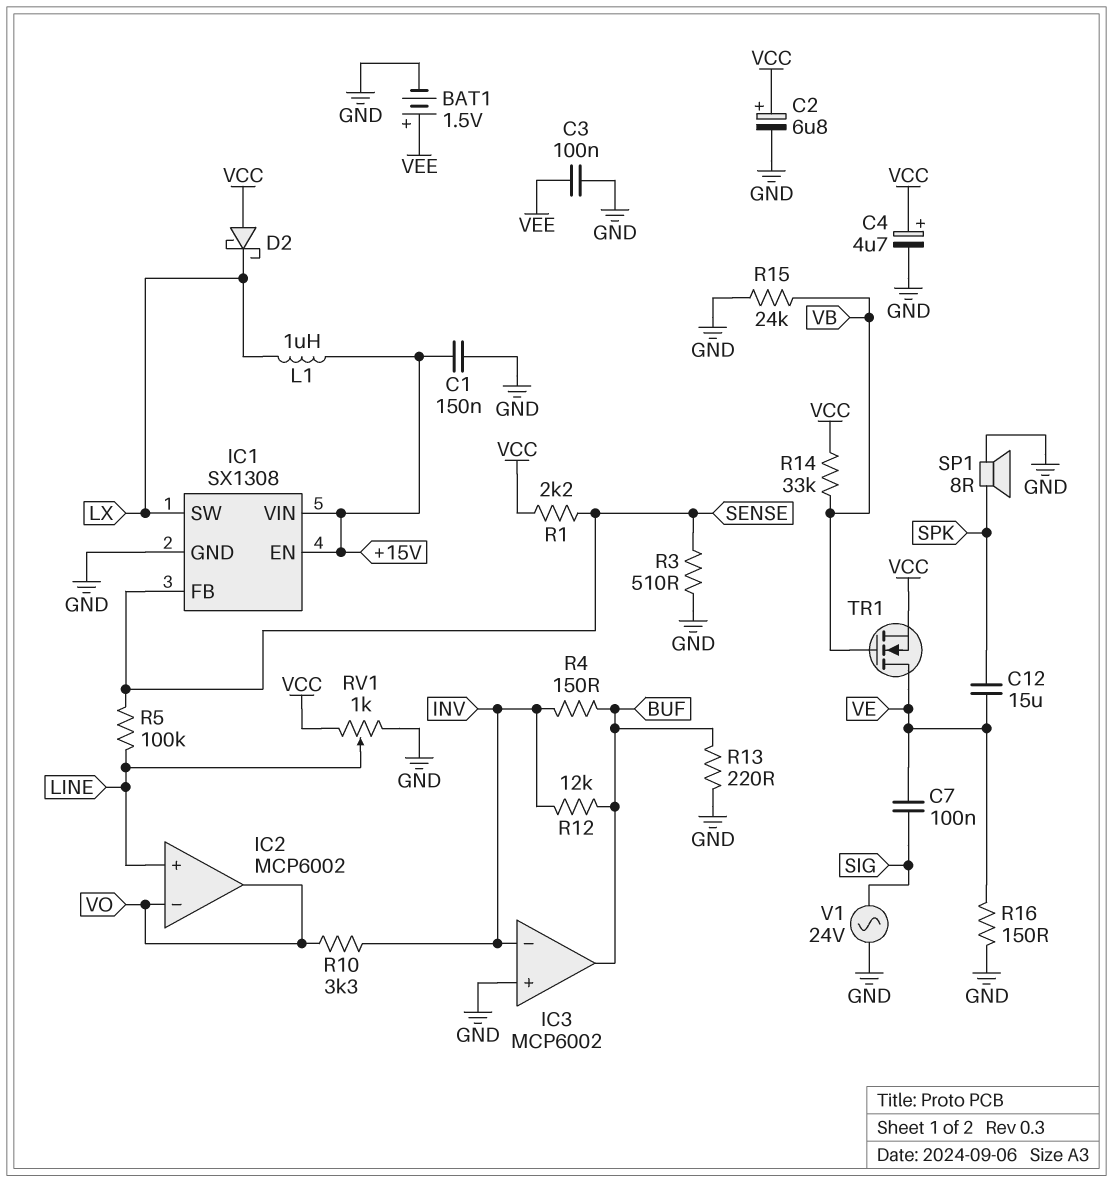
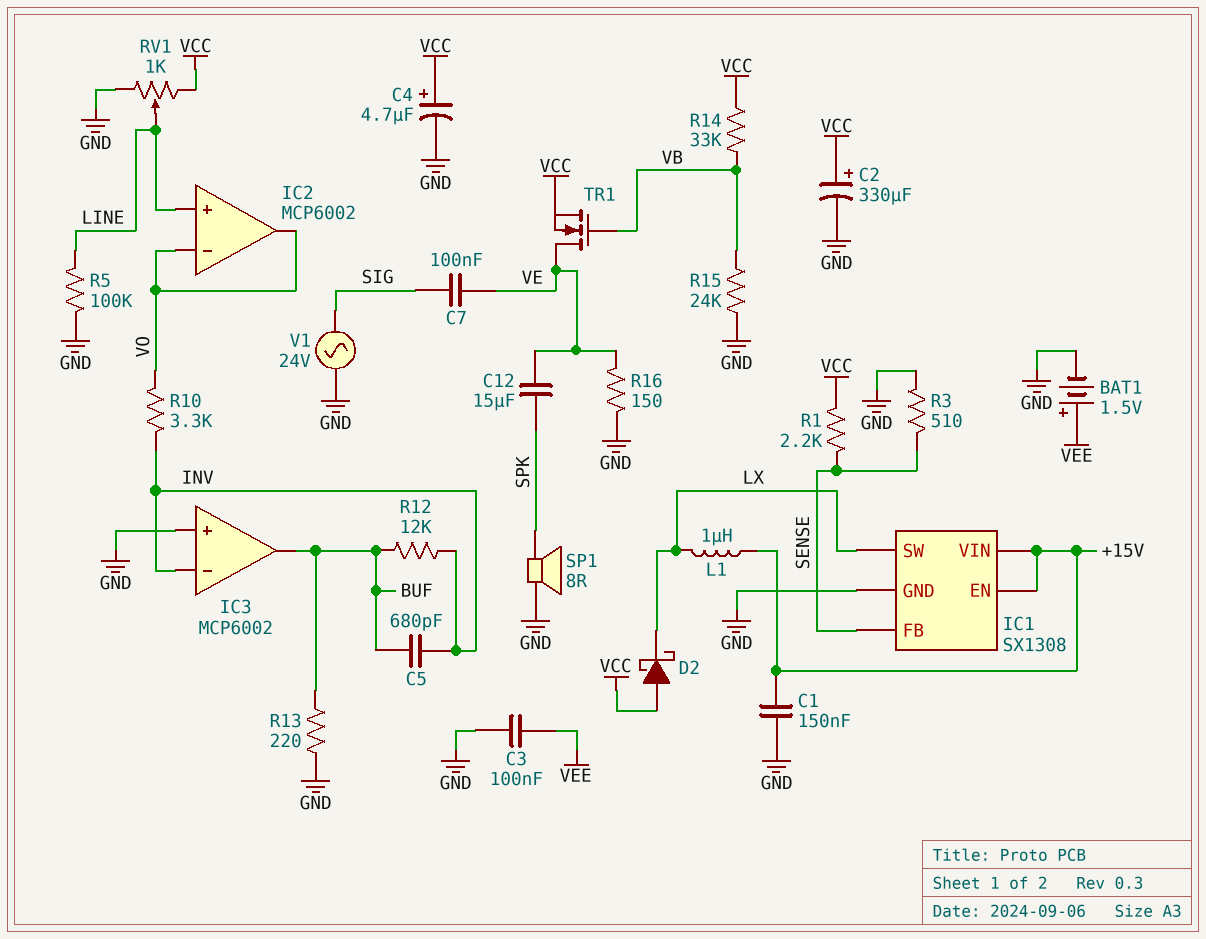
C2: 6.8uF (plus VCC, minus GND) -> 330uF (plus VCC, minus GND)
C5: none -> 680pF (BUF, INV)
R4: 150 (BUF, INV) -> none
R5: 100k (LINE, SENSE) -> 100k (GND, LINE)

